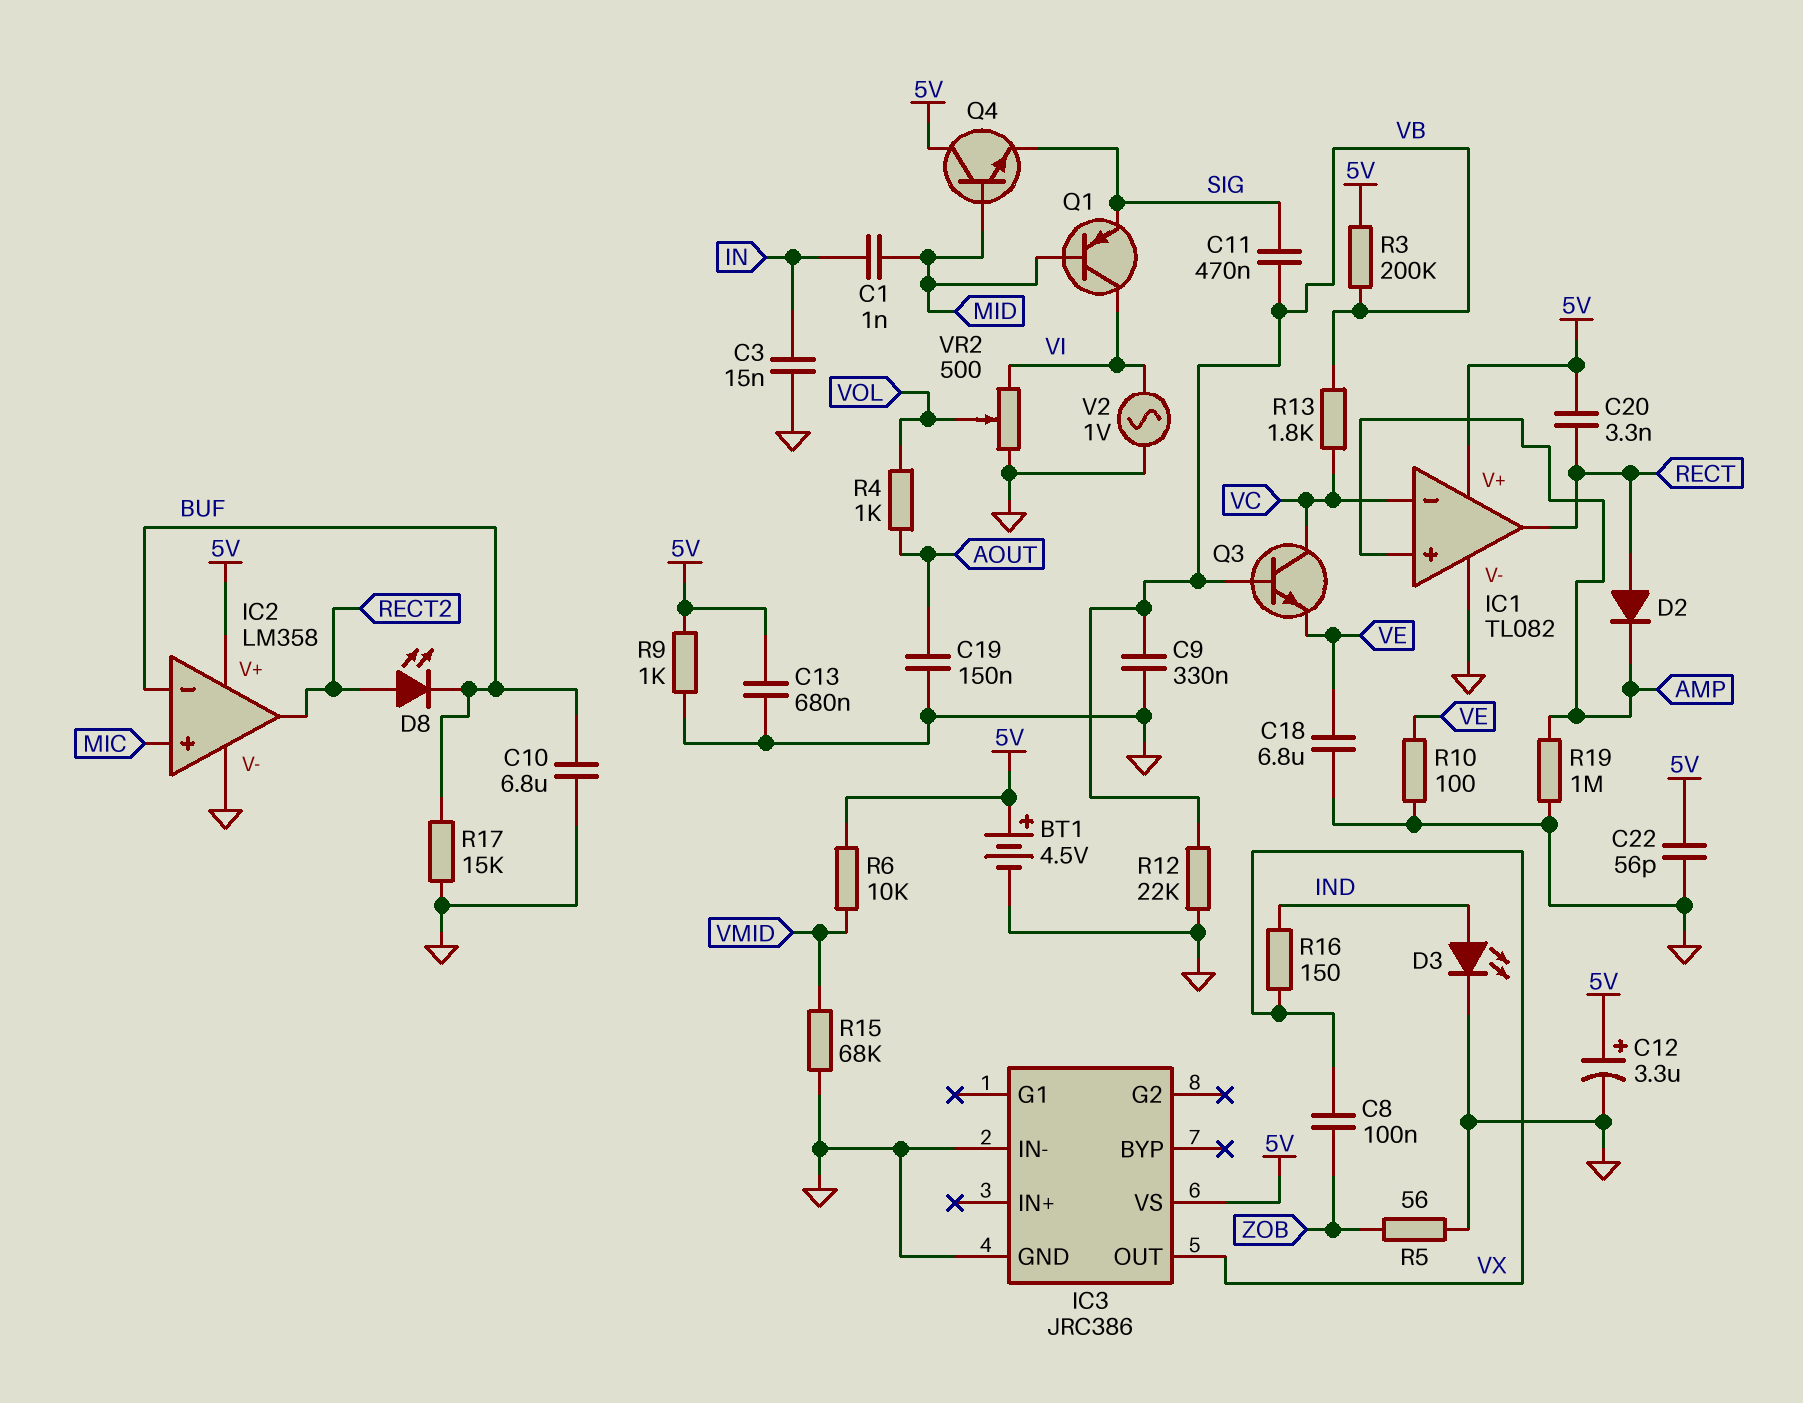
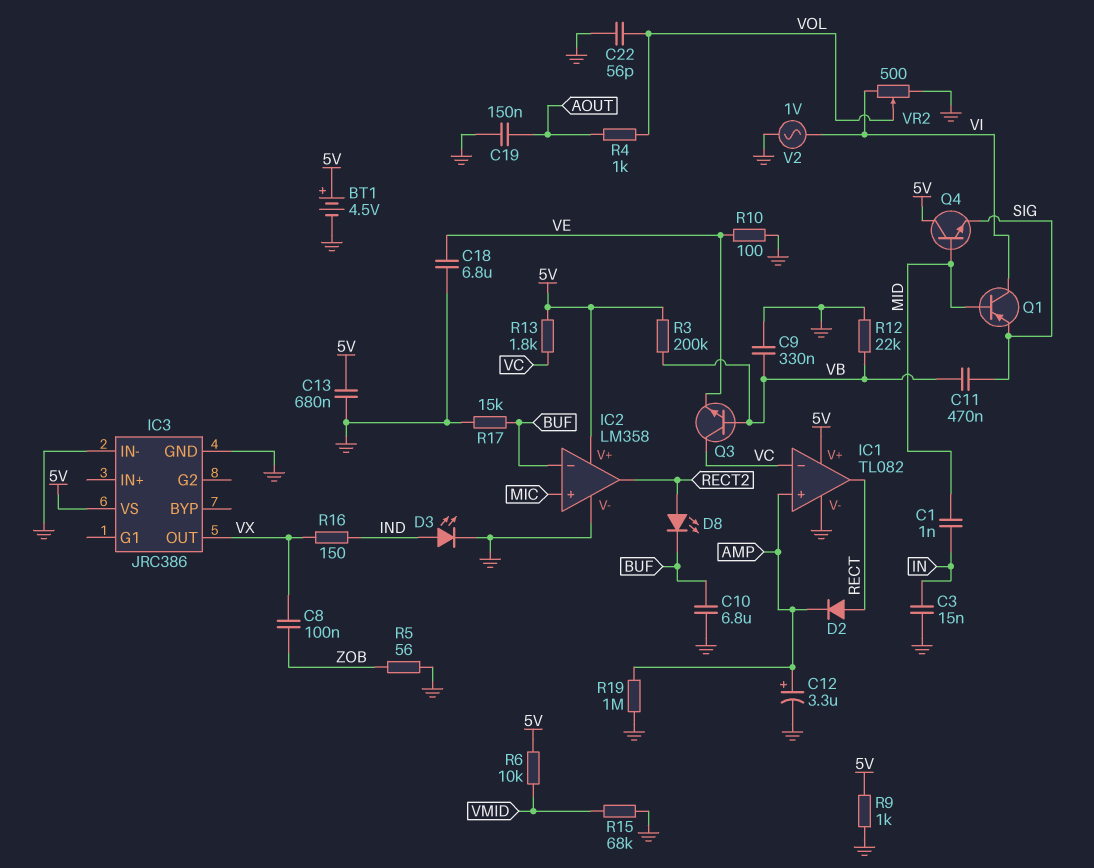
C12: 3.3uF (plus 5V, minus GND) -> 3.3uF (plus AMP, minus GND)
C20: 3.3nF (5V, RECT) -> none
C22: 56pF (5V, GND) -> 56pF (GND, VOL)
R13: 1.8k (VB, VC) -> 1.8k (5V, VC)

